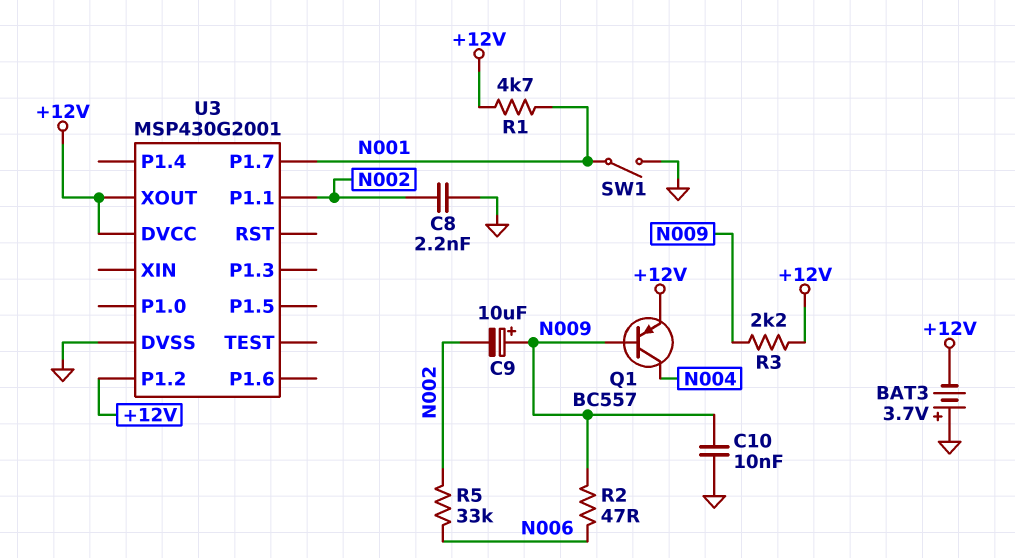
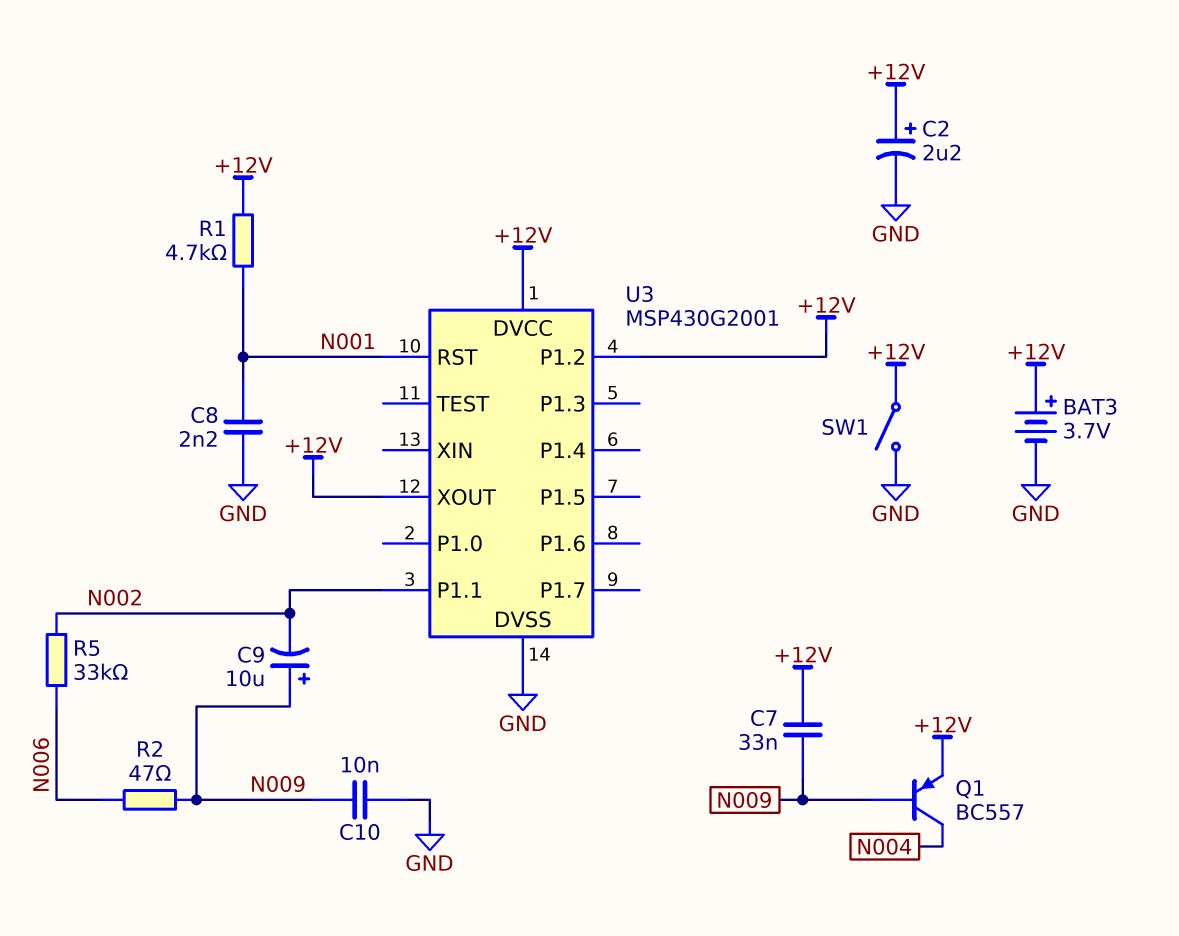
BAT3: 3.7V (plus GND, minus +12V) -> 3.7V (plus +12V, minus GND)
C2: none -> 2.2uF (plus +12V, minus GND)
C7: none -> 33nF (+12V, N009)
C8: 2.2nF (GND, N002) -> 2.2nF (GND, N001)
R3: 2.2k (+12V, N009) -> none
SW1: switch (GND, N001) -> switch (+12V, GND)
U3 pin P1.7: N001 -> none
U3 pin RST: none -> N001

